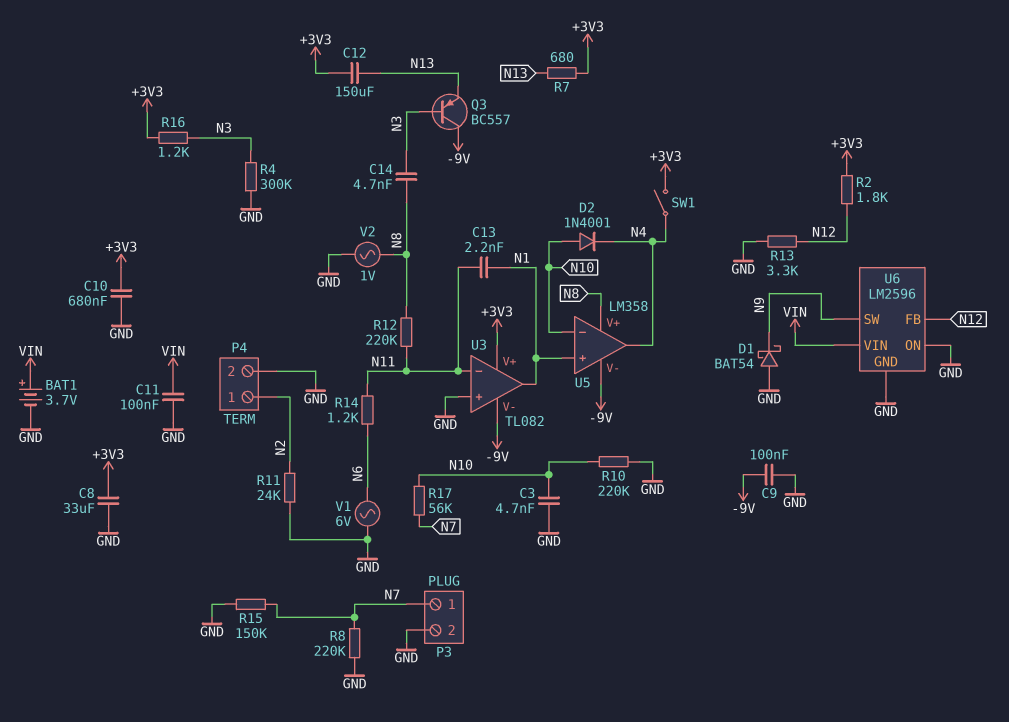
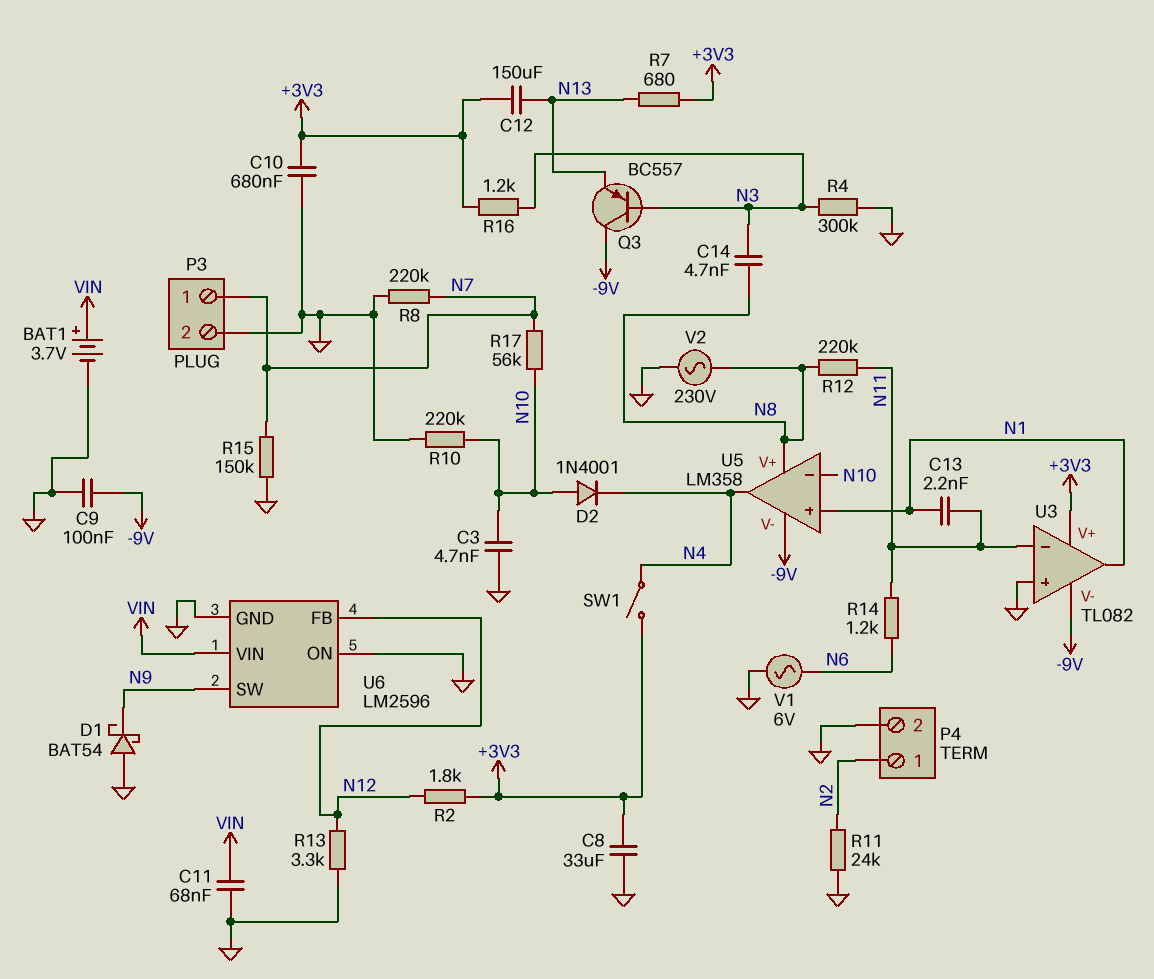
C11: 100nF (GND, VIN) -> 68nF (GND, VIN)
V2: AC 1V (GND, N8) -> AC 230V (GND, N8)

